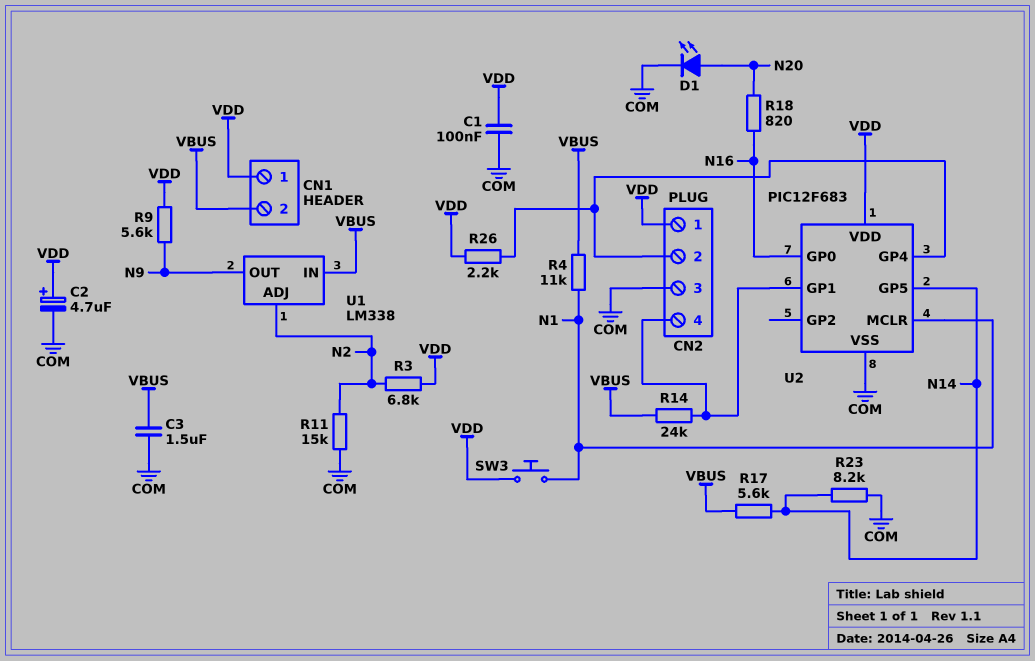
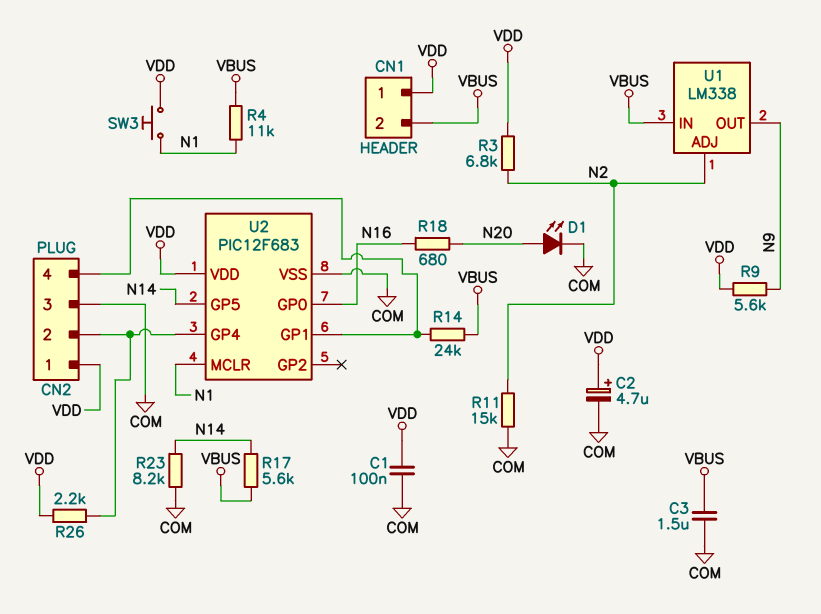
R18: 820 (N16, N20) -> 680 (N16, N20)

